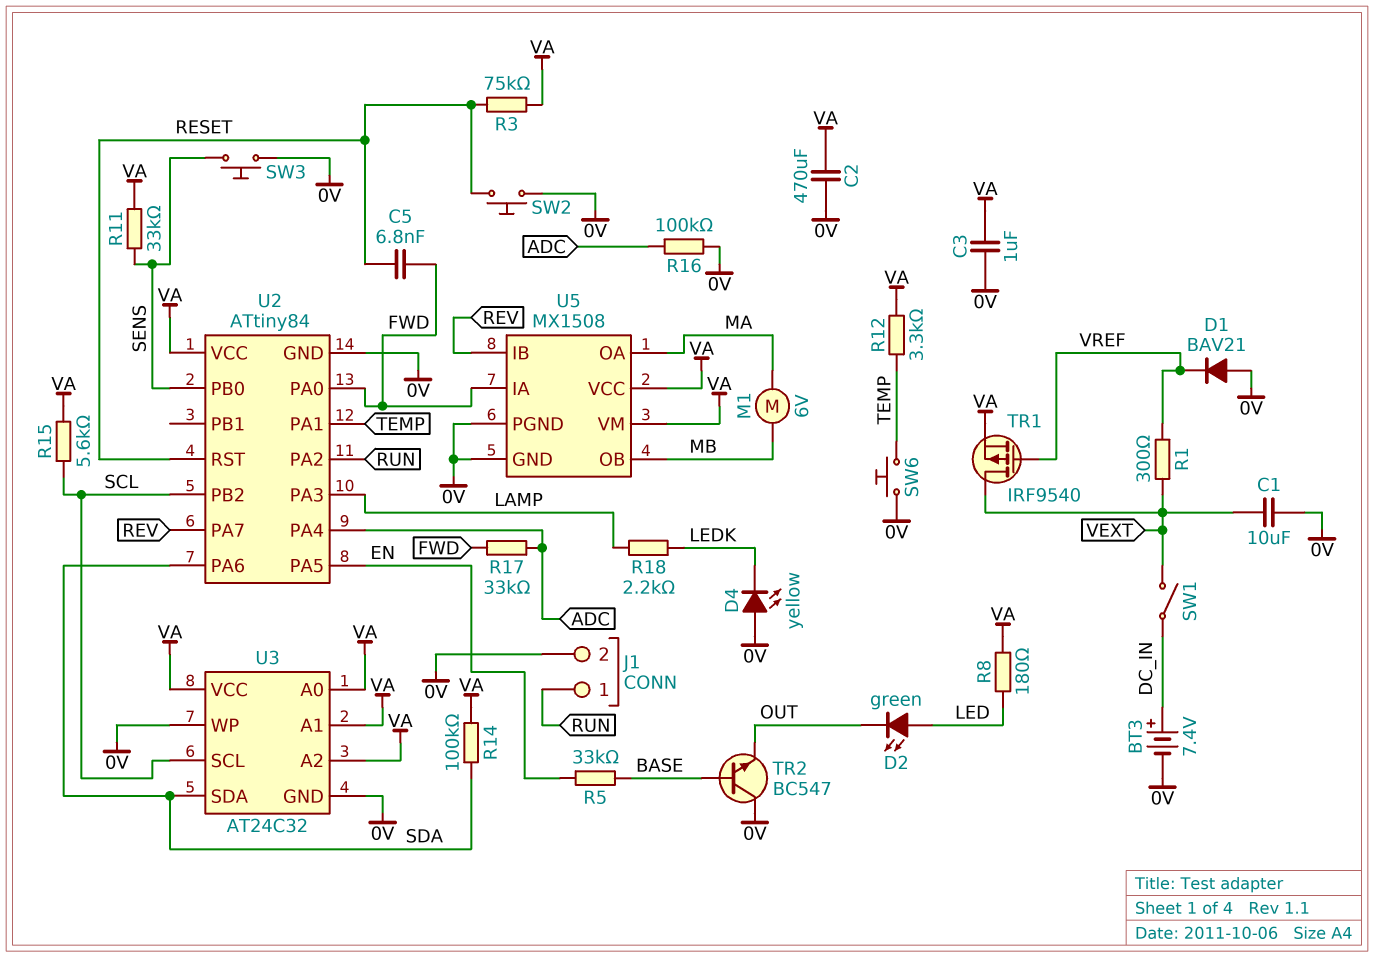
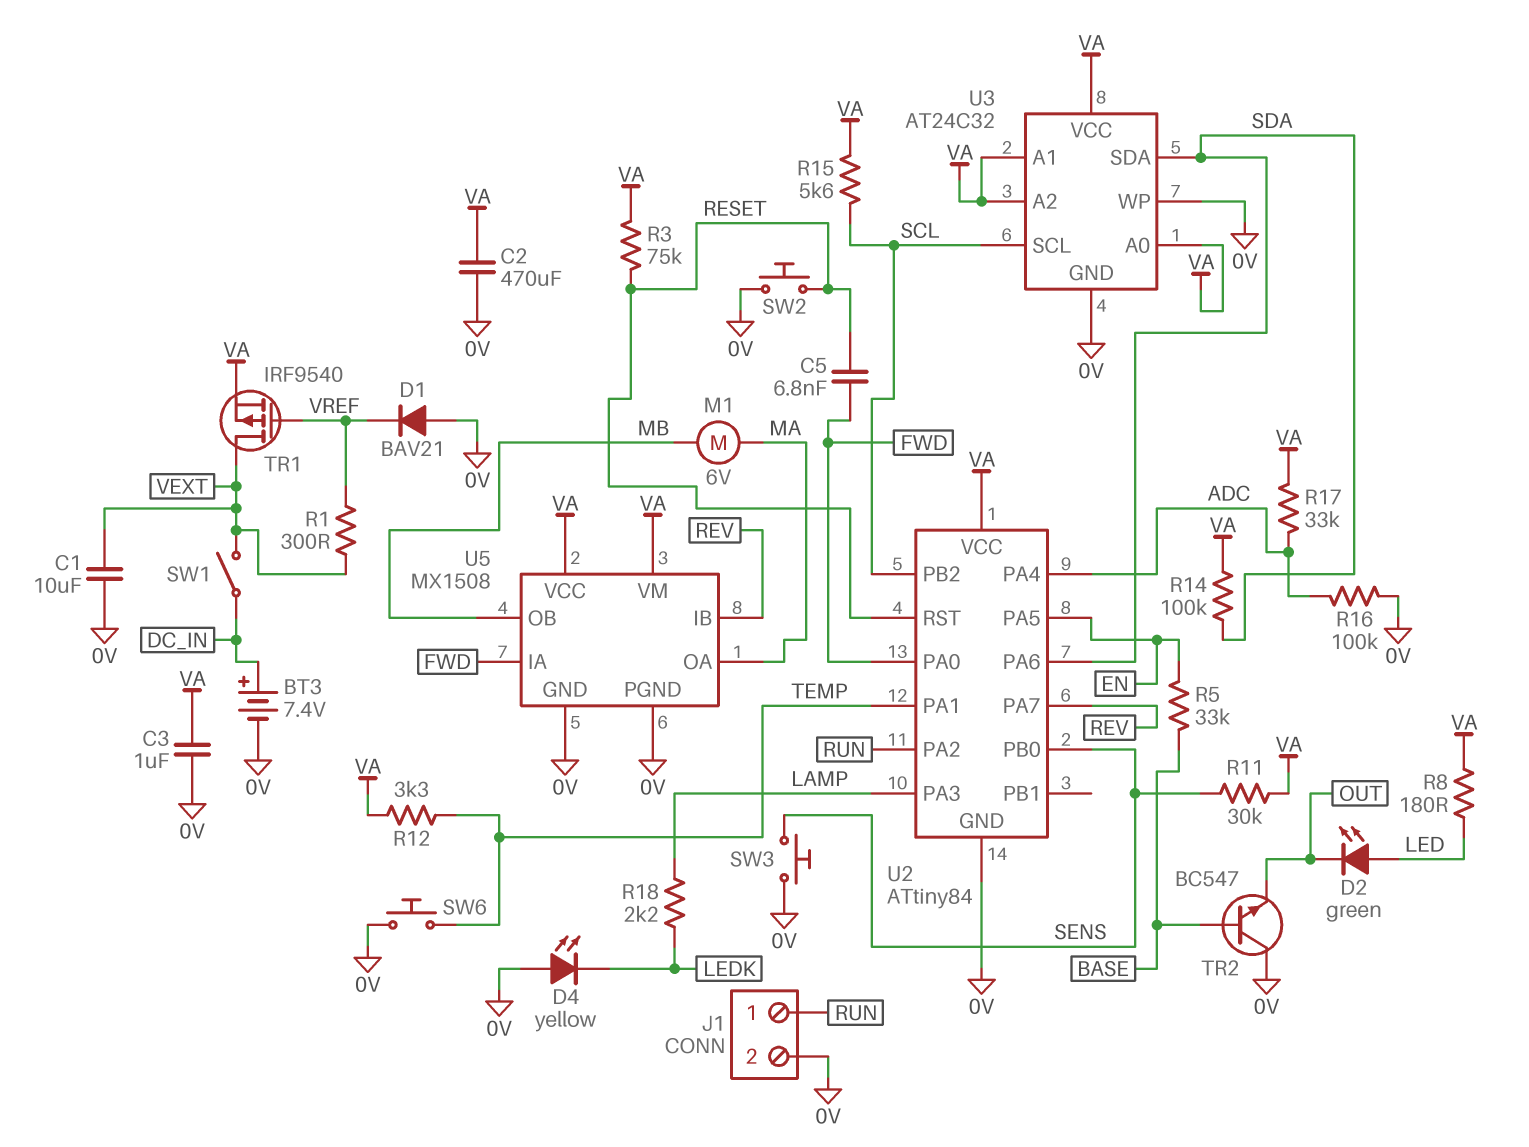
R11: 33k (SENS, VA) -> 30k (SENS, VA)
R17: 33k (ADC, FWD) -> 33k (ADC, VA)

